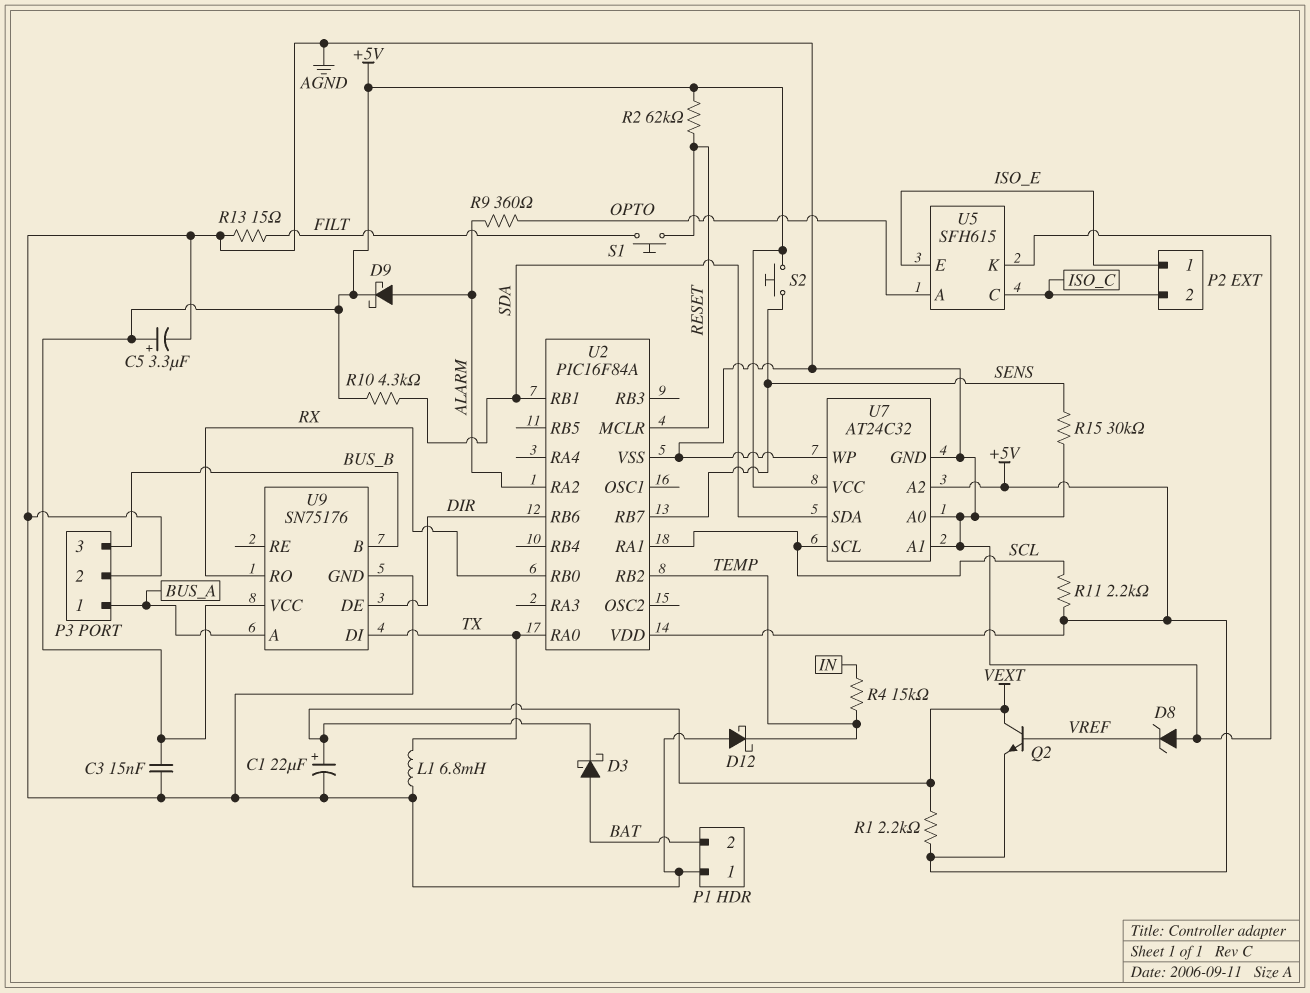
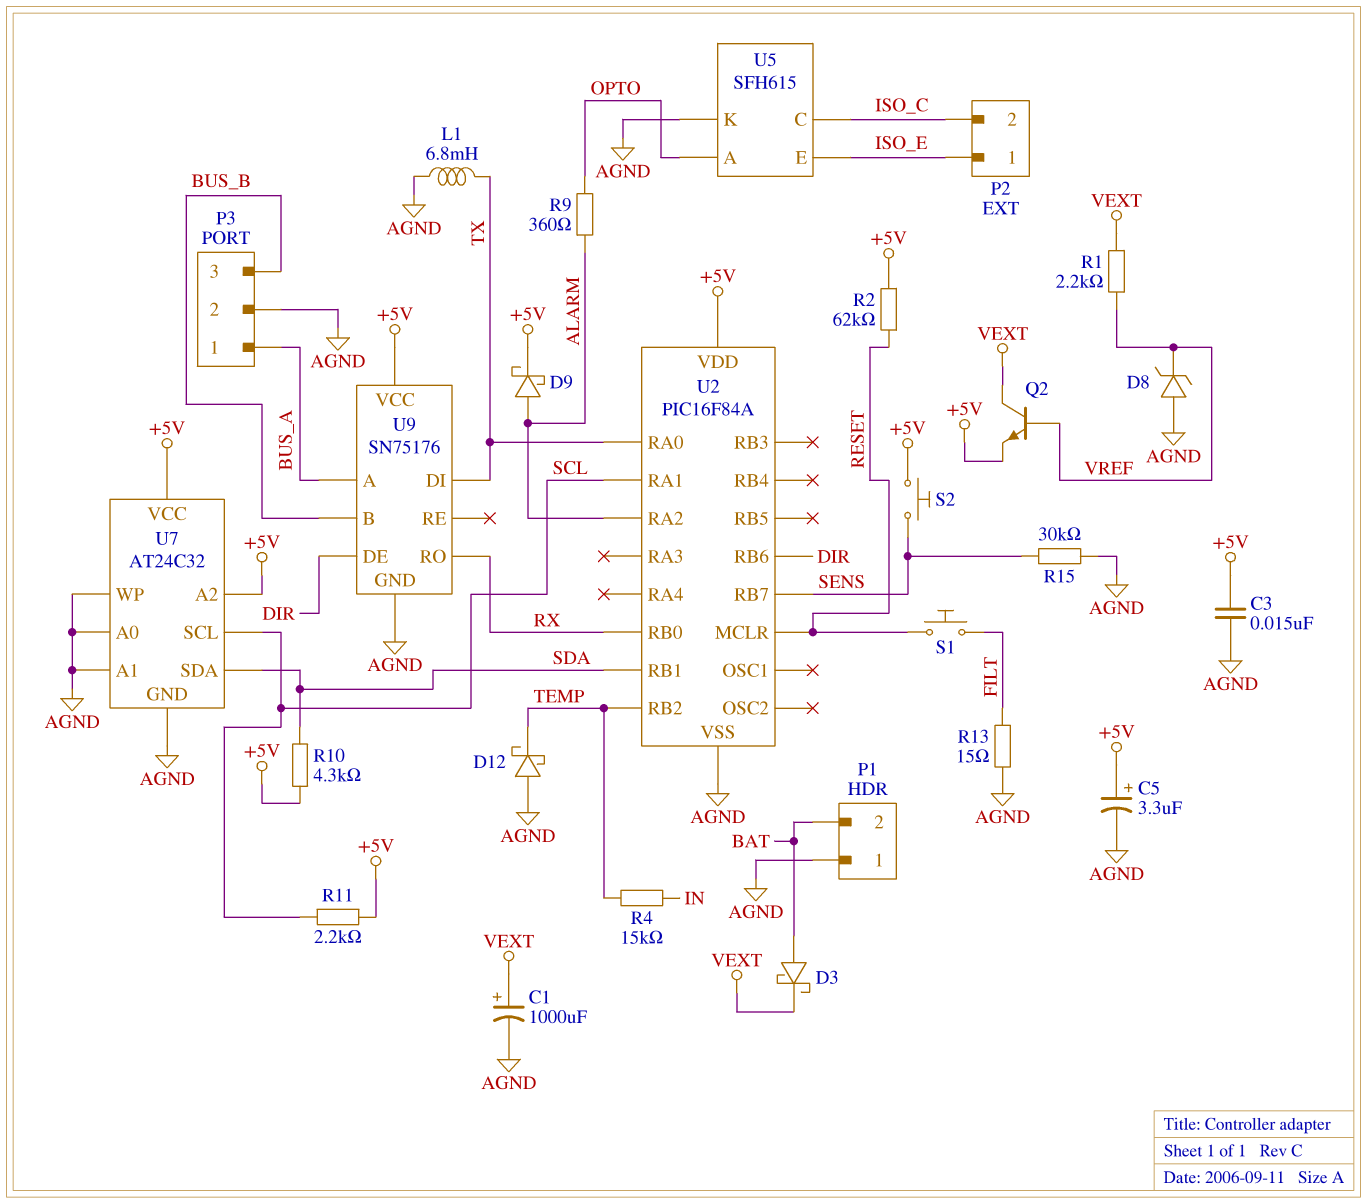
C1: 22uF (plus VEXT, minus AGND) -> 1000uF (plus VEXT, minus AGND)
R1: 2.2k (+5V, VEXT) -> 2.2k (VEXT, VREF)

